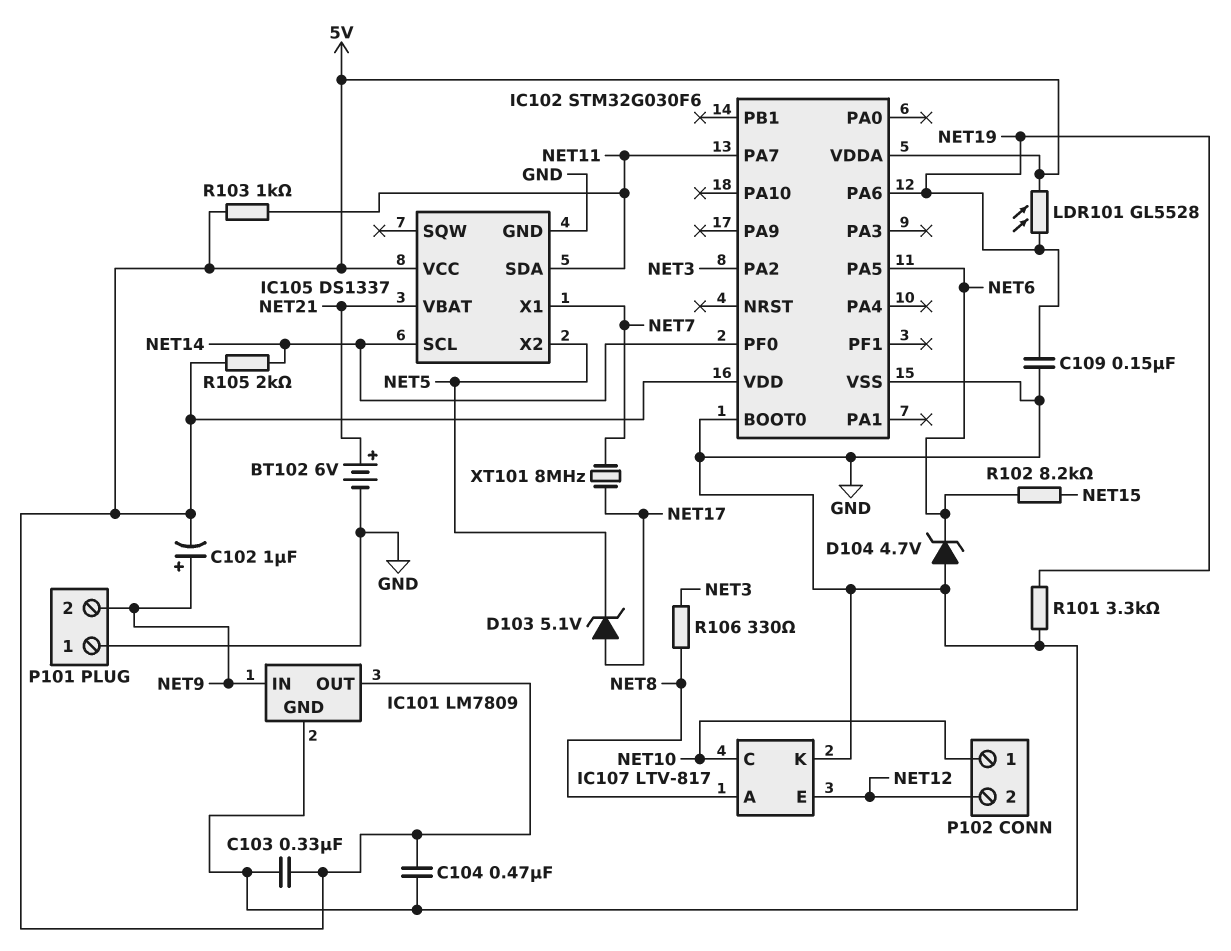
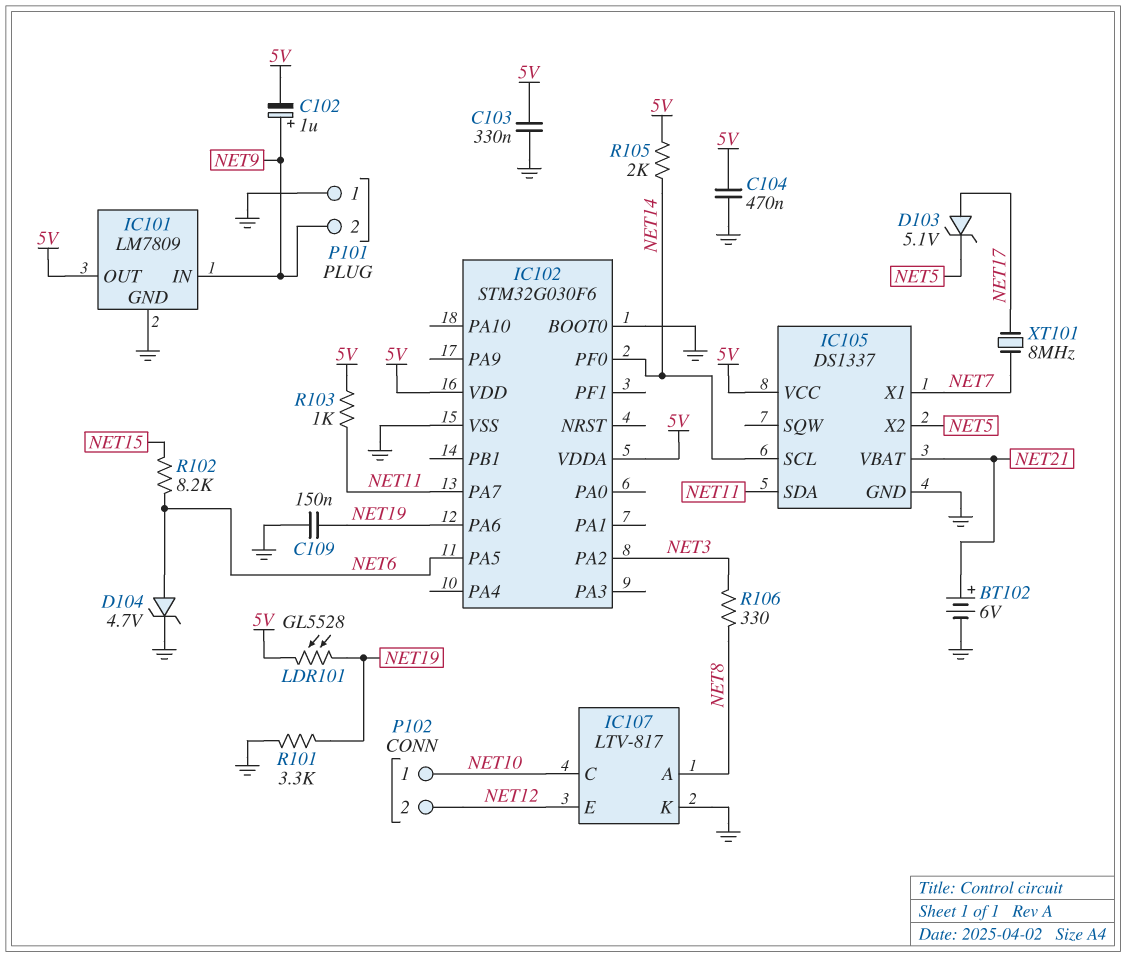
D104: zener 4.7V (A GND, K NET6) -> zener 4.7V (A NET6, K GND)

